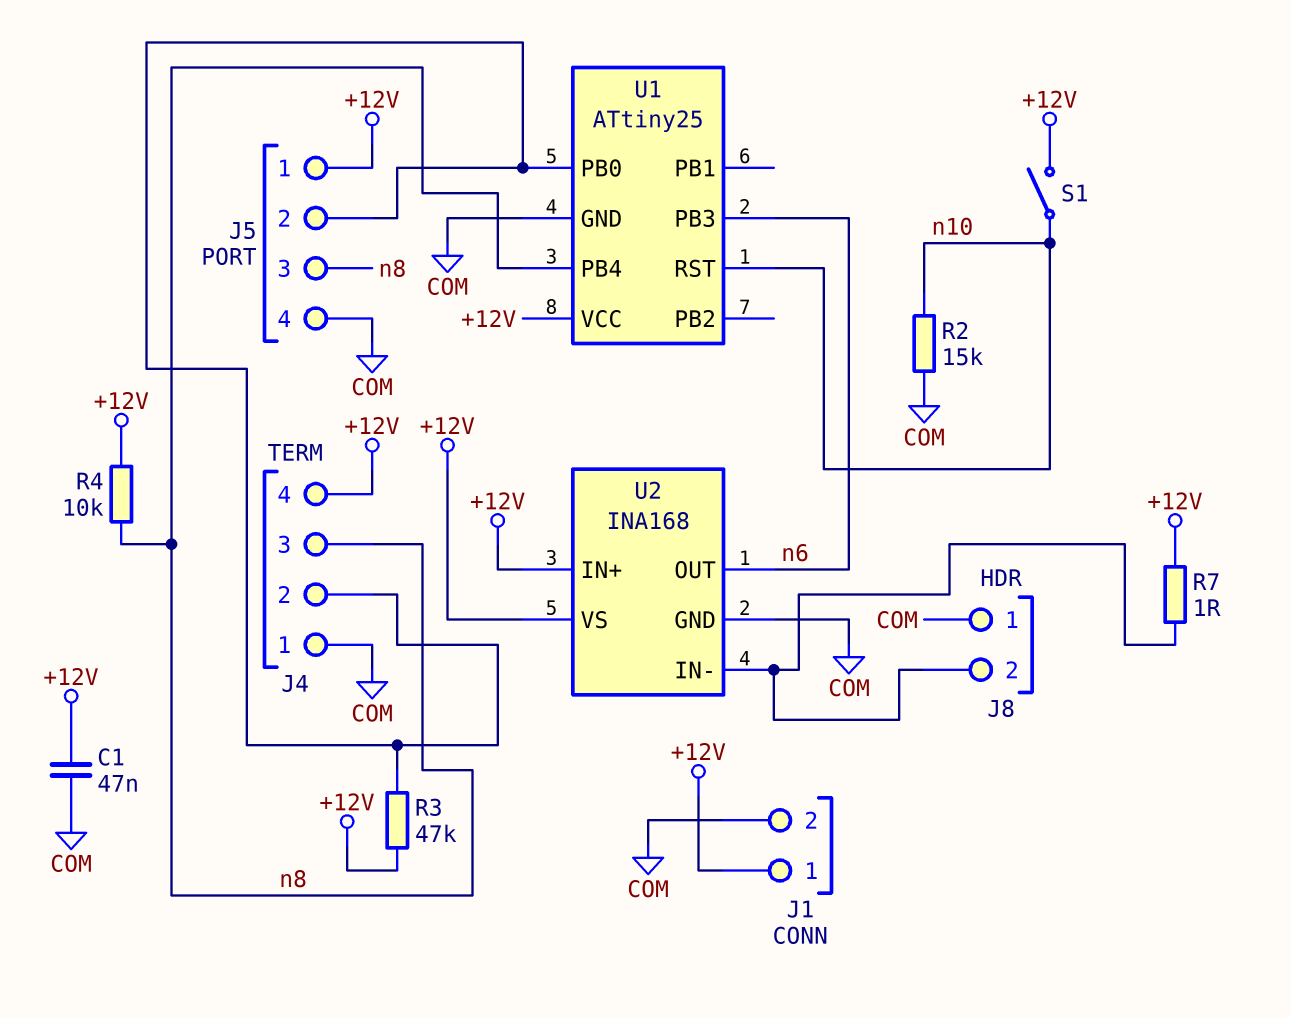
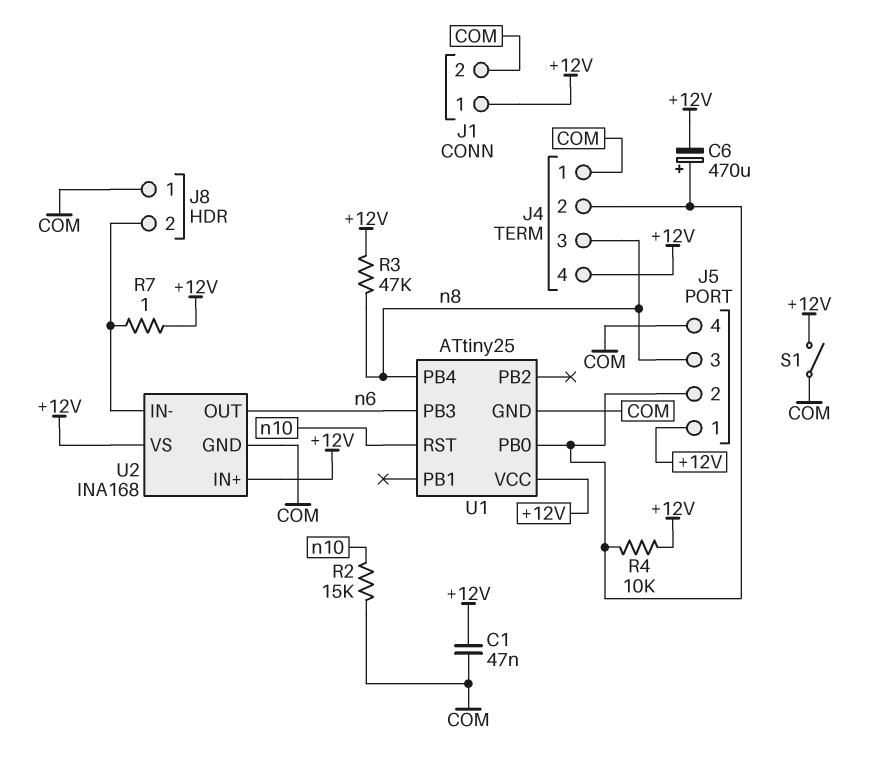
C6: none -> 470uF (plus J4/2, minus +12V)
R3: 47k (+12V, J4/2) -> 47k (+12V, n8)
R4: 10k (+12V, n8) -> 10k (+12V, J4/2)
S1: switch (+12V, n10) -> switch (+12V, COM)

